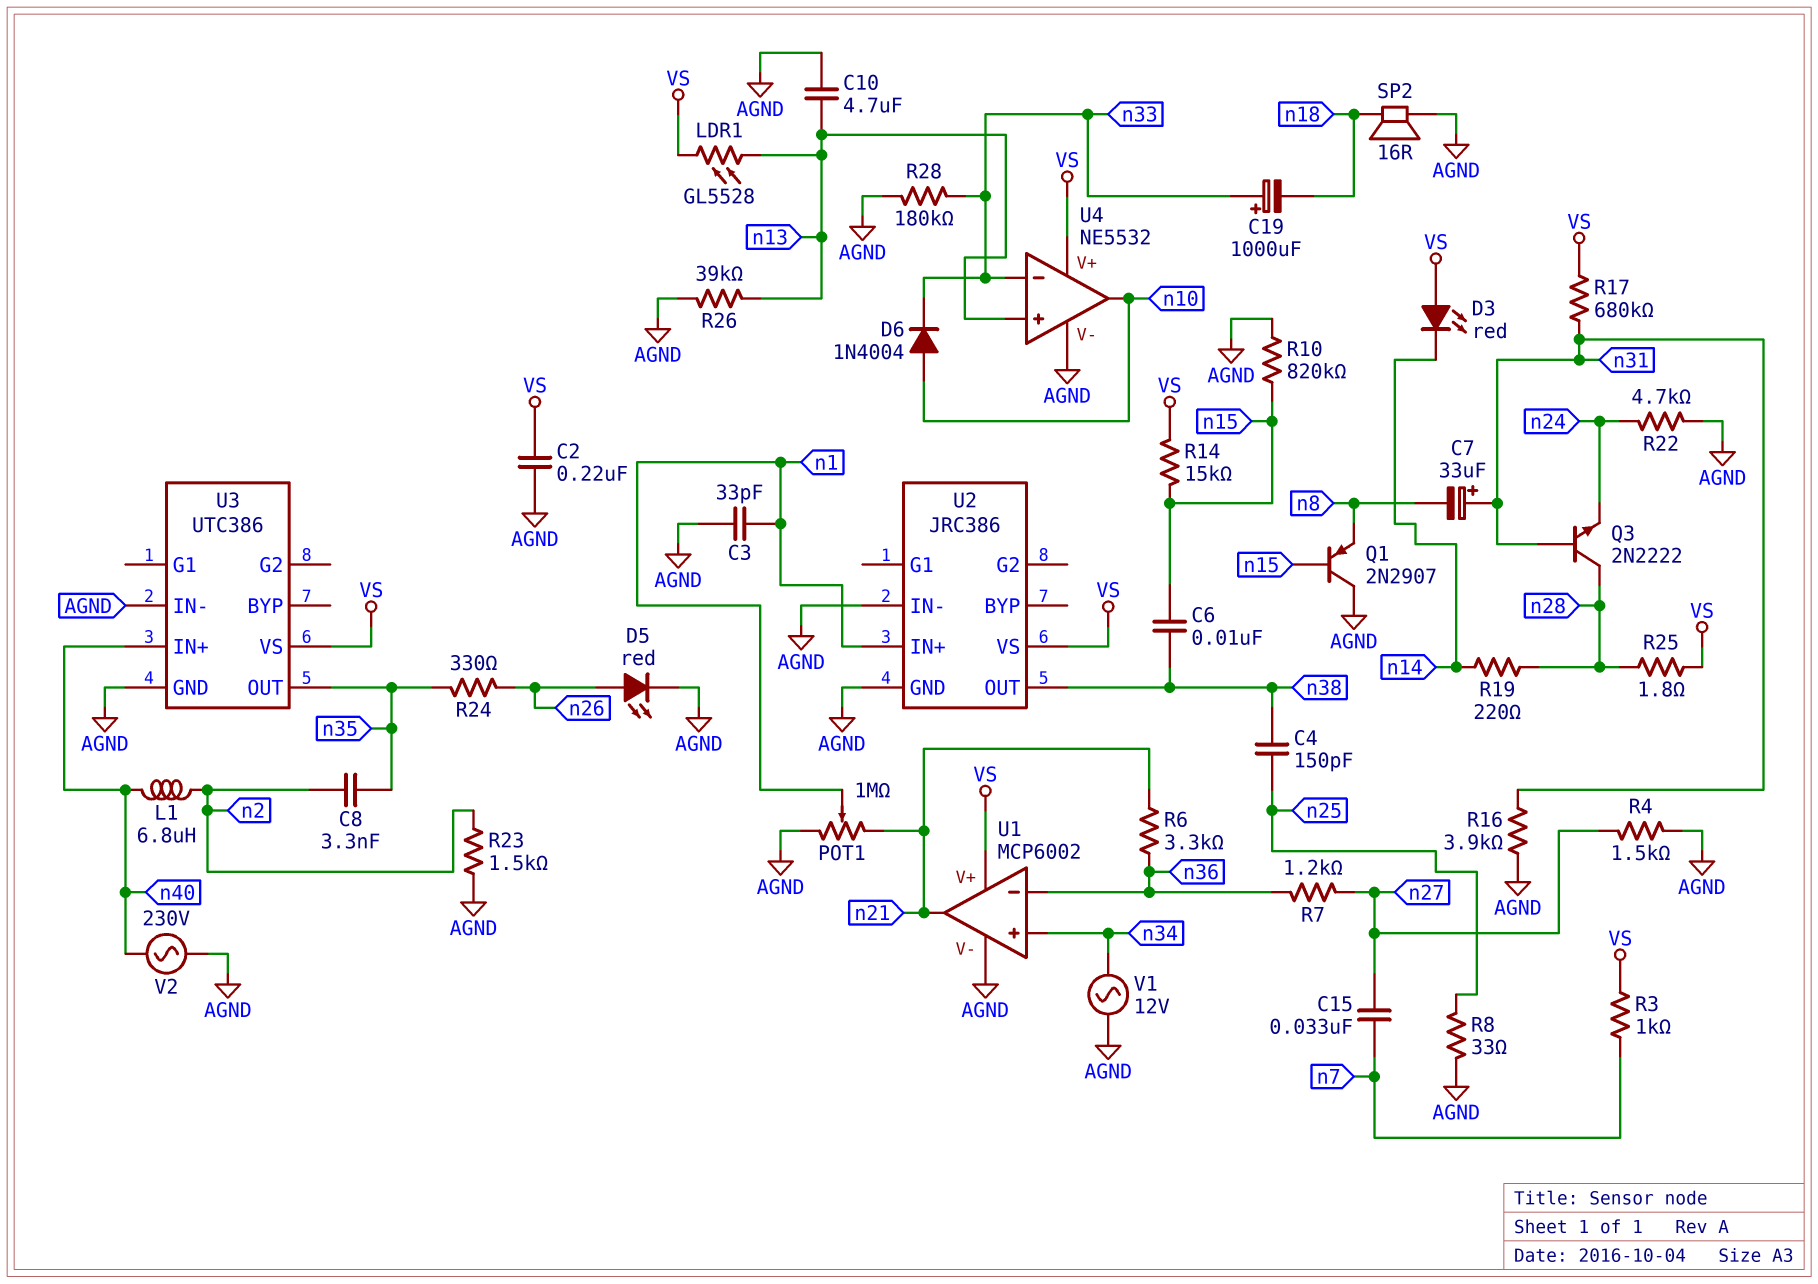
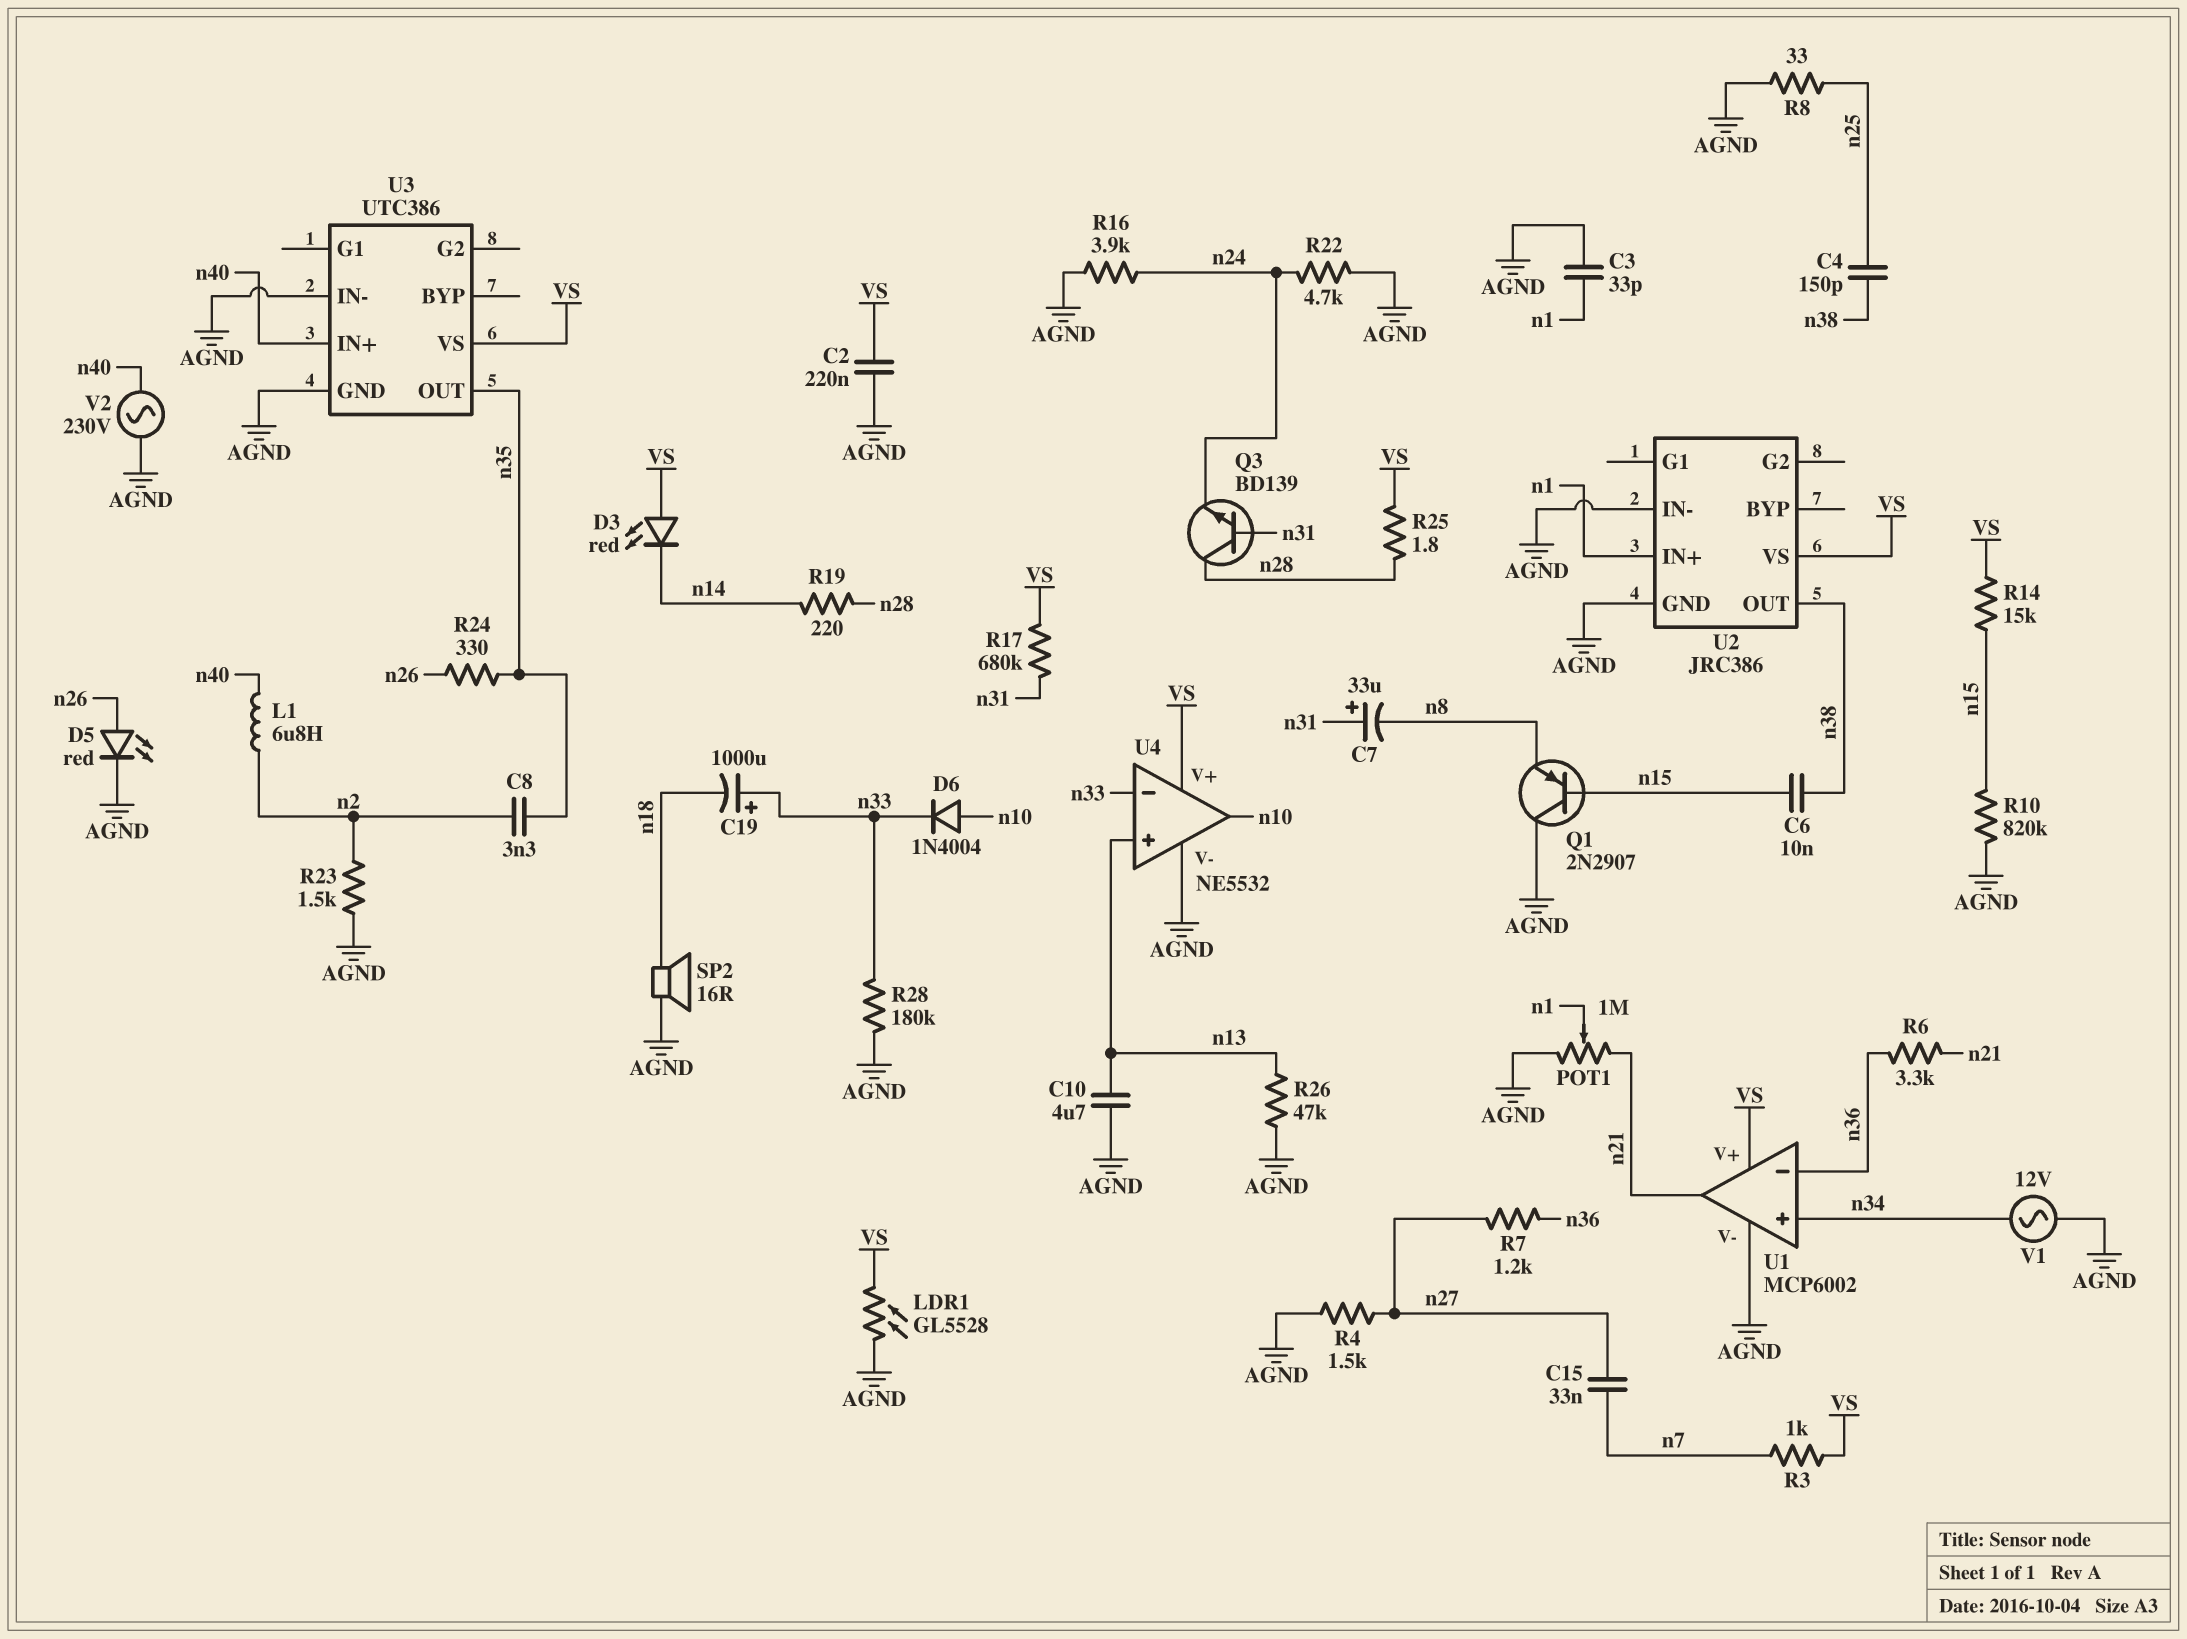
LDR1: GL5528 (VS, n13) -> GL5528 (AGND, VS)
Q3: NPN 2N2222 (B n31, C n28, E n24) -> NPN BD139 (B n31, C n28, E n24)
R16: 3.9k (AGND, n31) -> 3.9k (AGND, n24)
R26: 39k (AGND, n13) -> 47k (AGND, n13)

